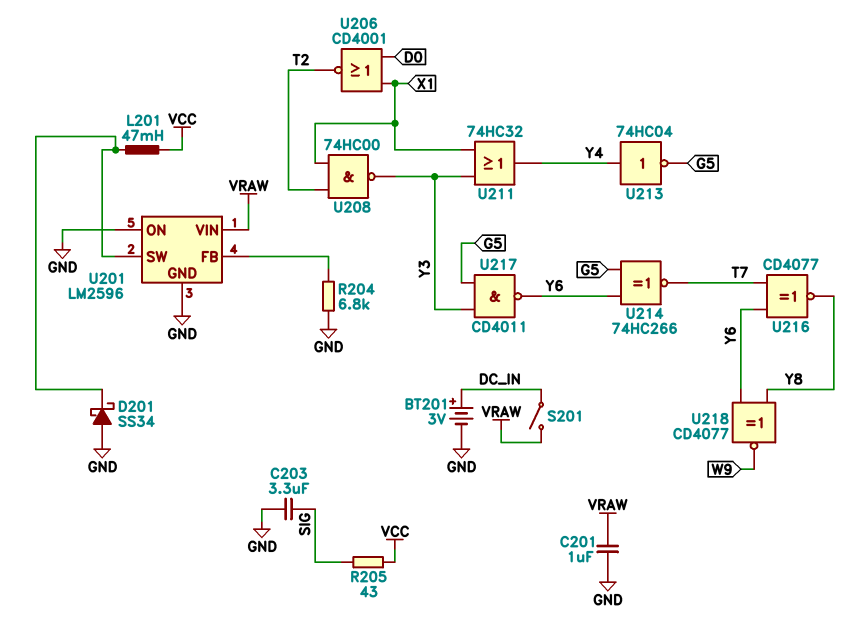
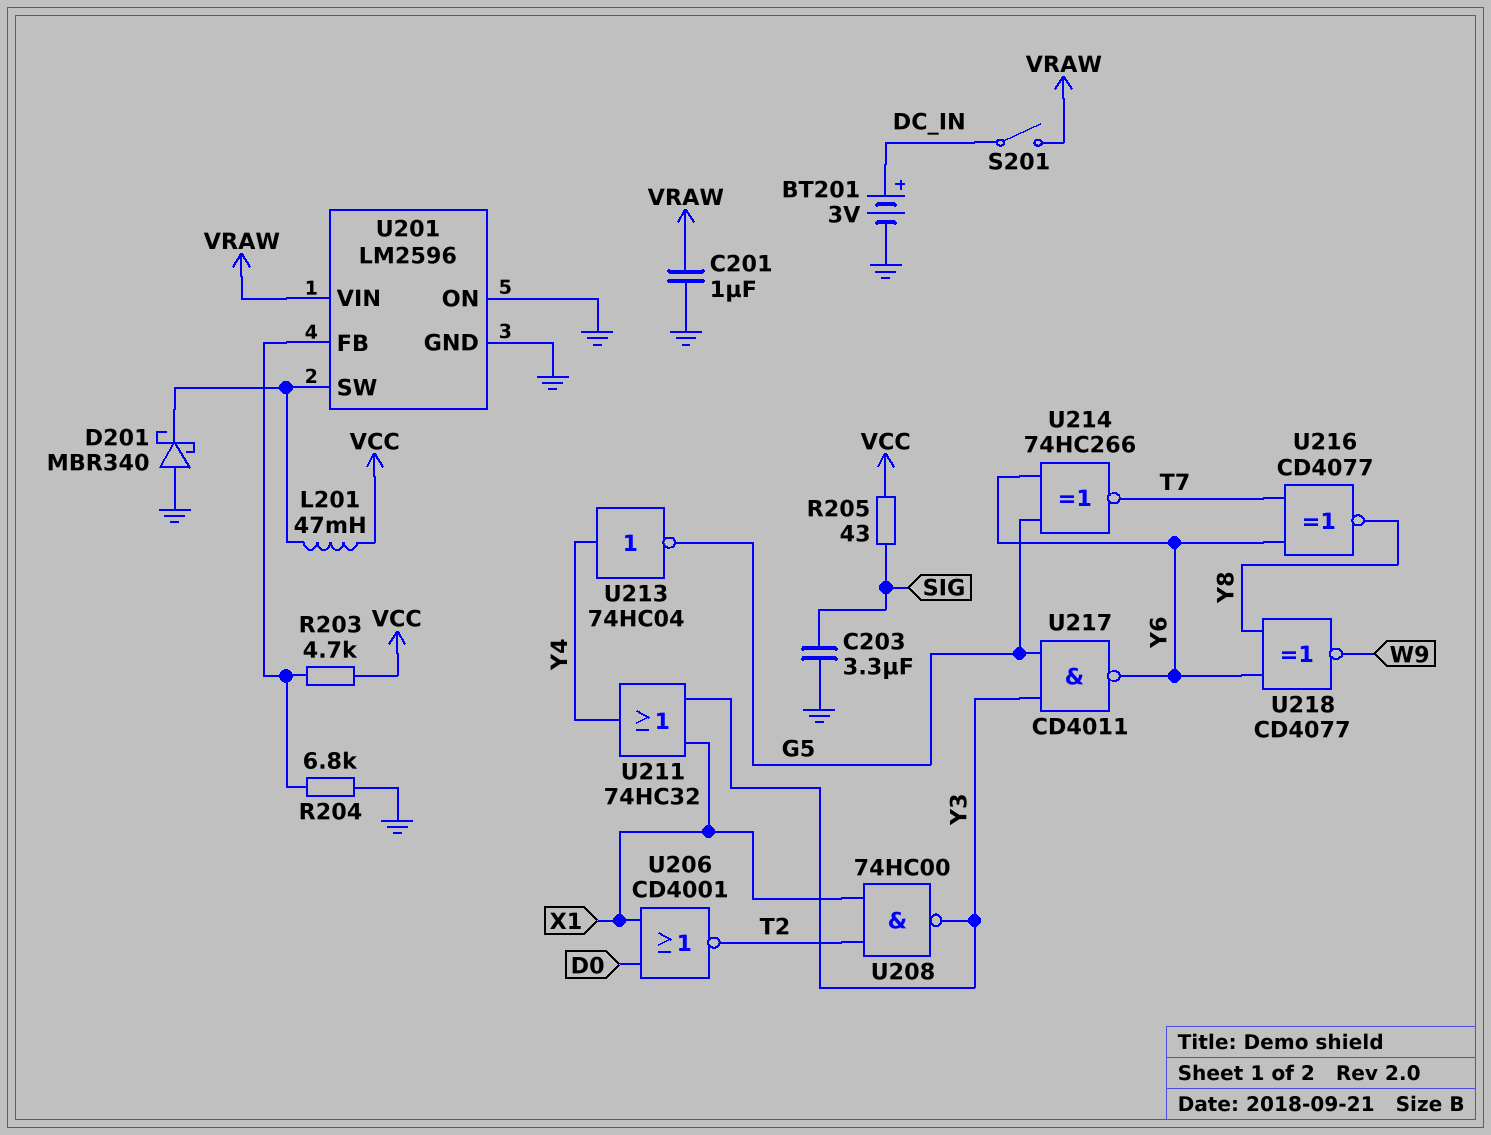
D201: schottky SS34 (A GND, K U201/SW) -> schottky MBR340 (A GND, K U201/SW)
R203: none -> 4.7k (U201/FB, VCC)

